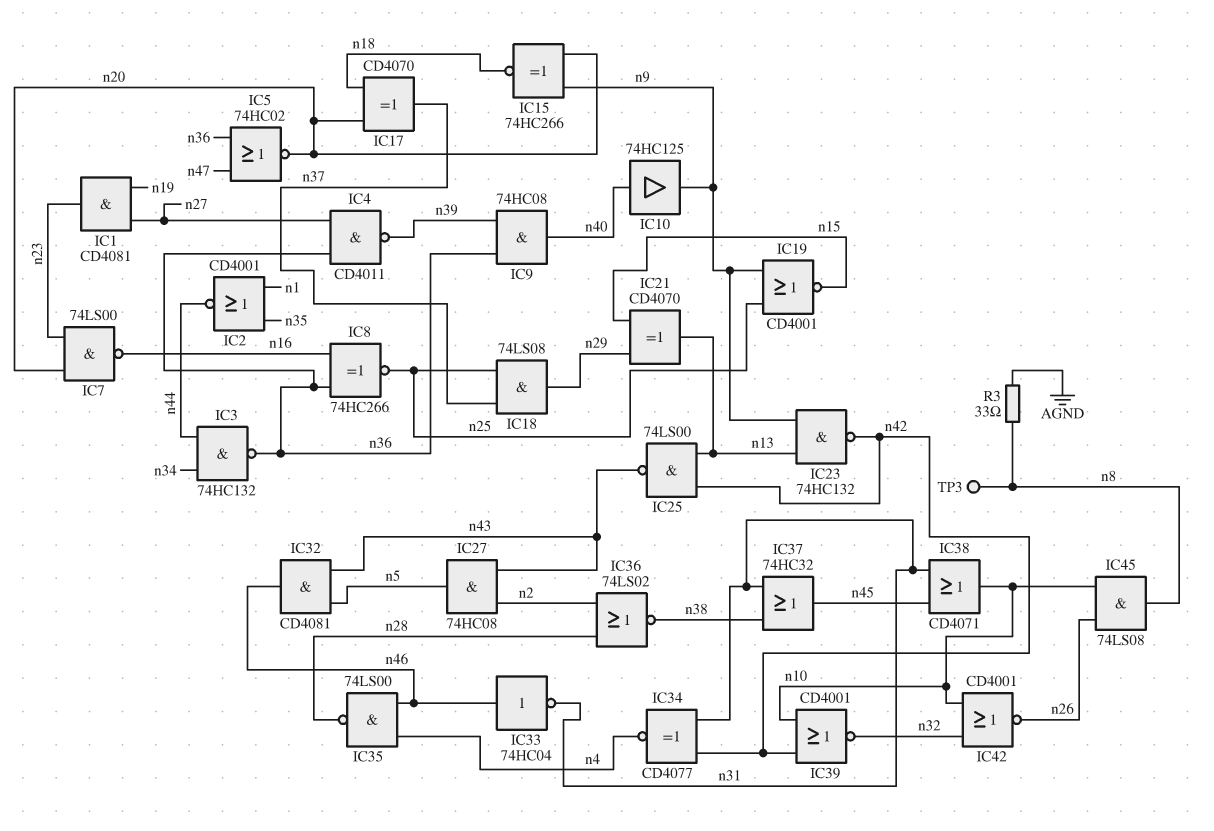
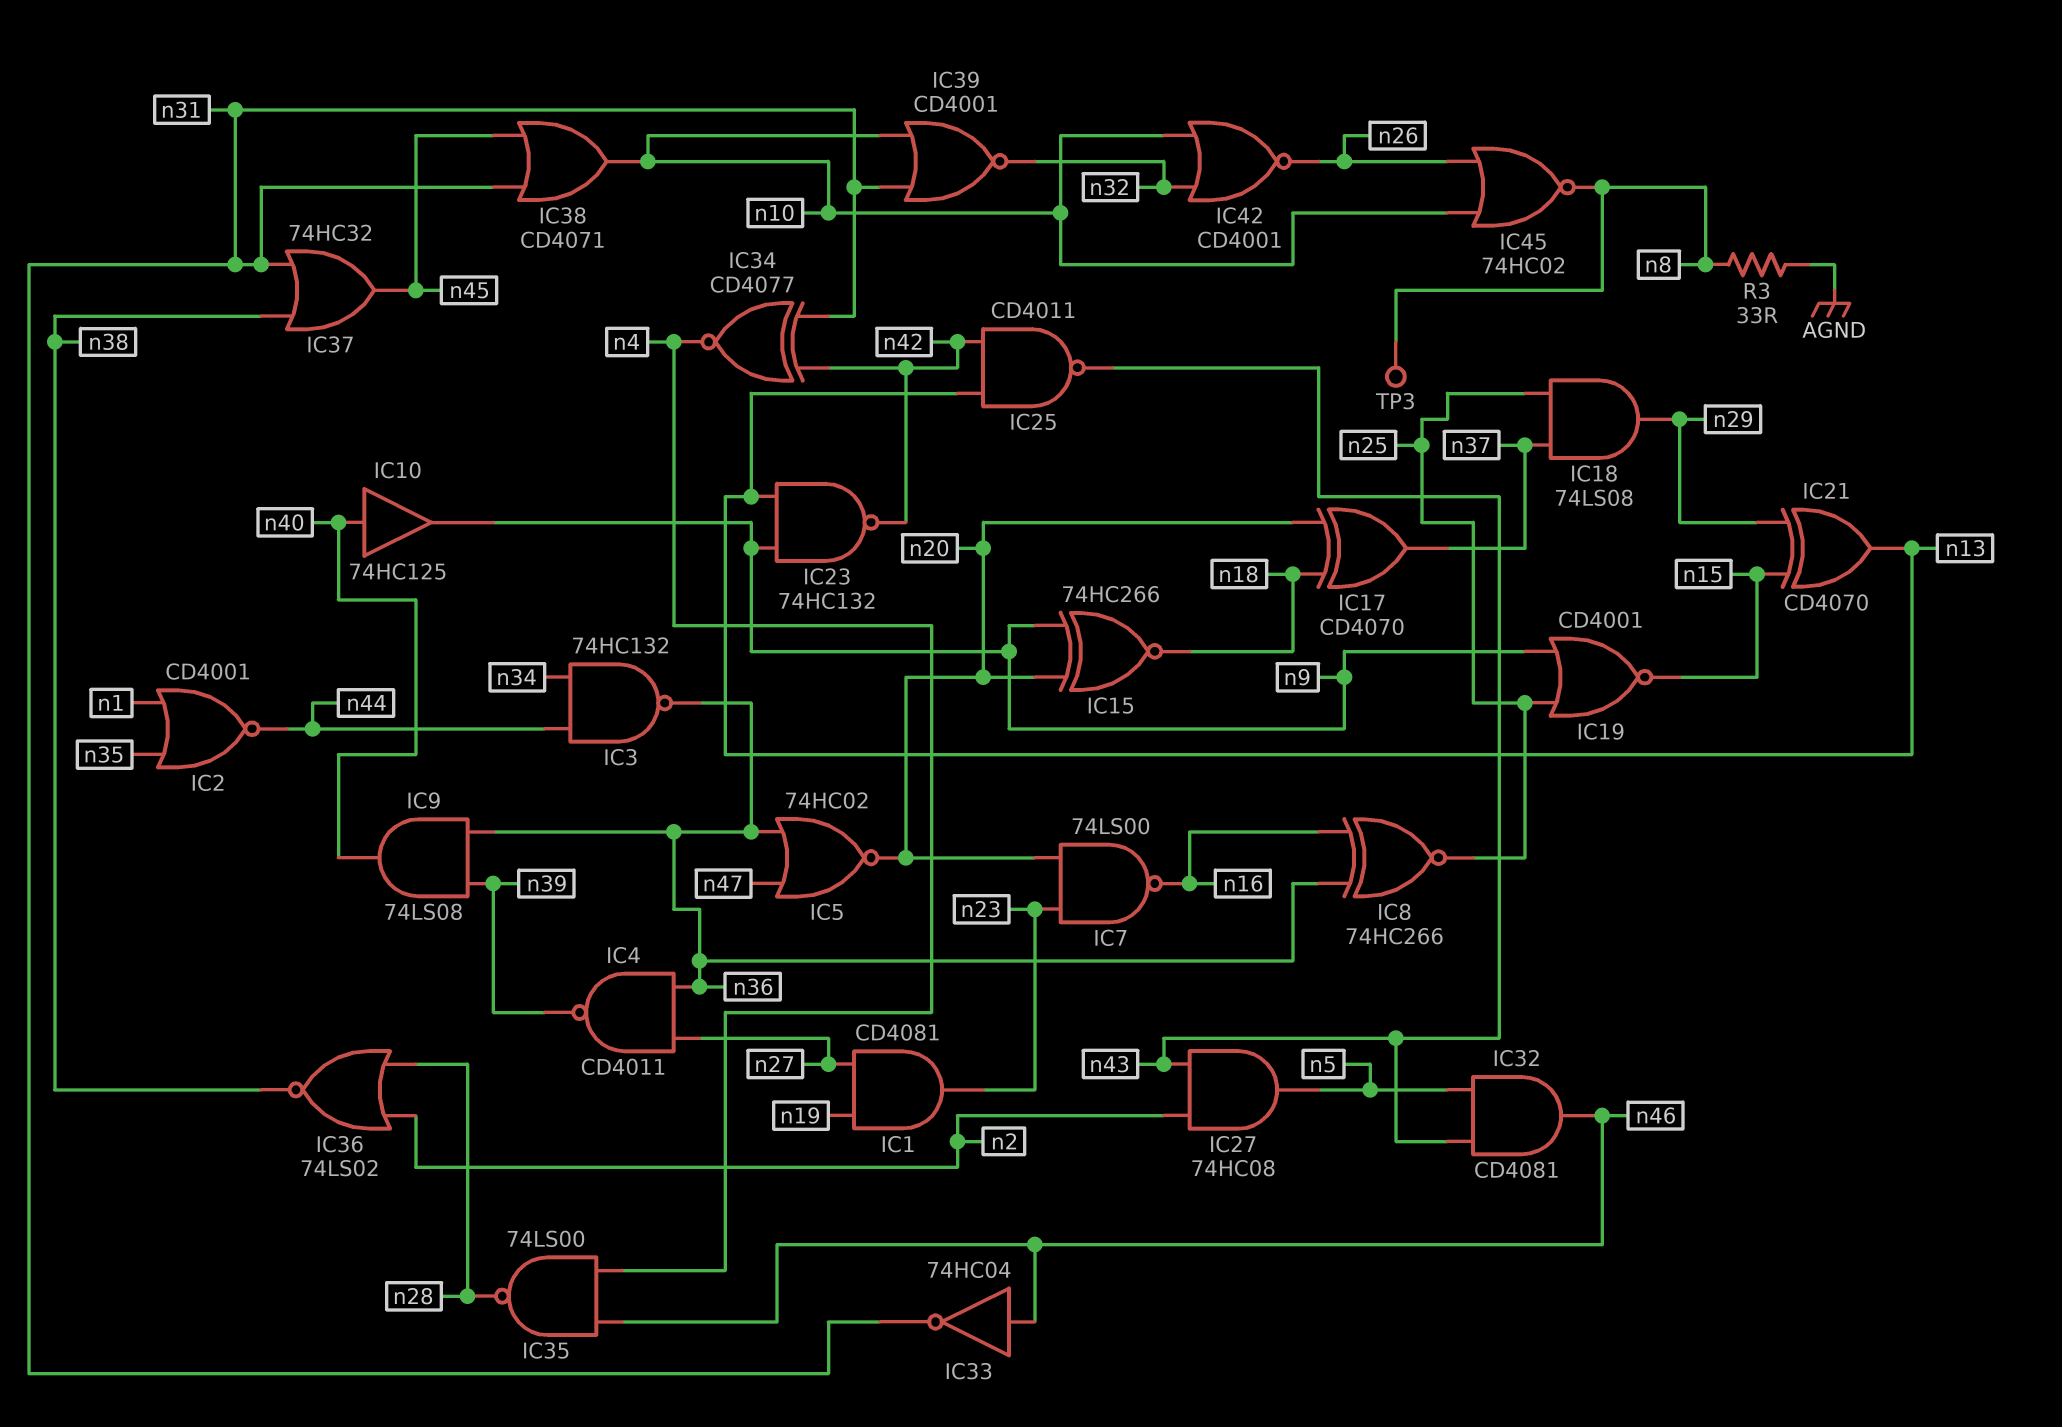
IC9: AND 74HC08 (in n36, in n39, out n40) -> AND 74LS08 (in n36, in n39, out n40)
IC25: NAND 74LS00 (in n13, in n42, out n43) -> NAND CD4011 (in n13, in n42, out n43)
IC39: NOR CD4001 (in n10, in n42, out n32) -> NOR CD4001 (in n10, in n31, out n32)
IC45: AND 74LS08 (in n10, in n26, out n8) -> NOR 74HC02 (in n10, in n26, out n8)

